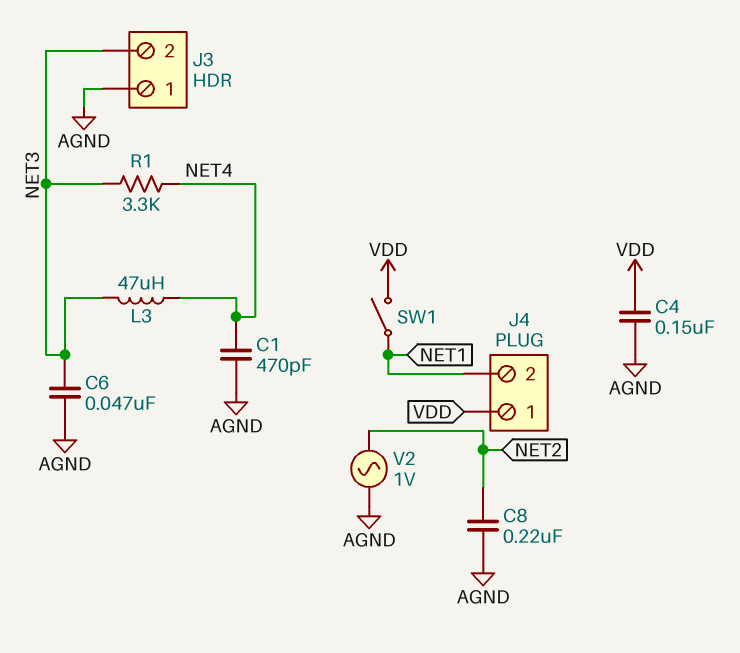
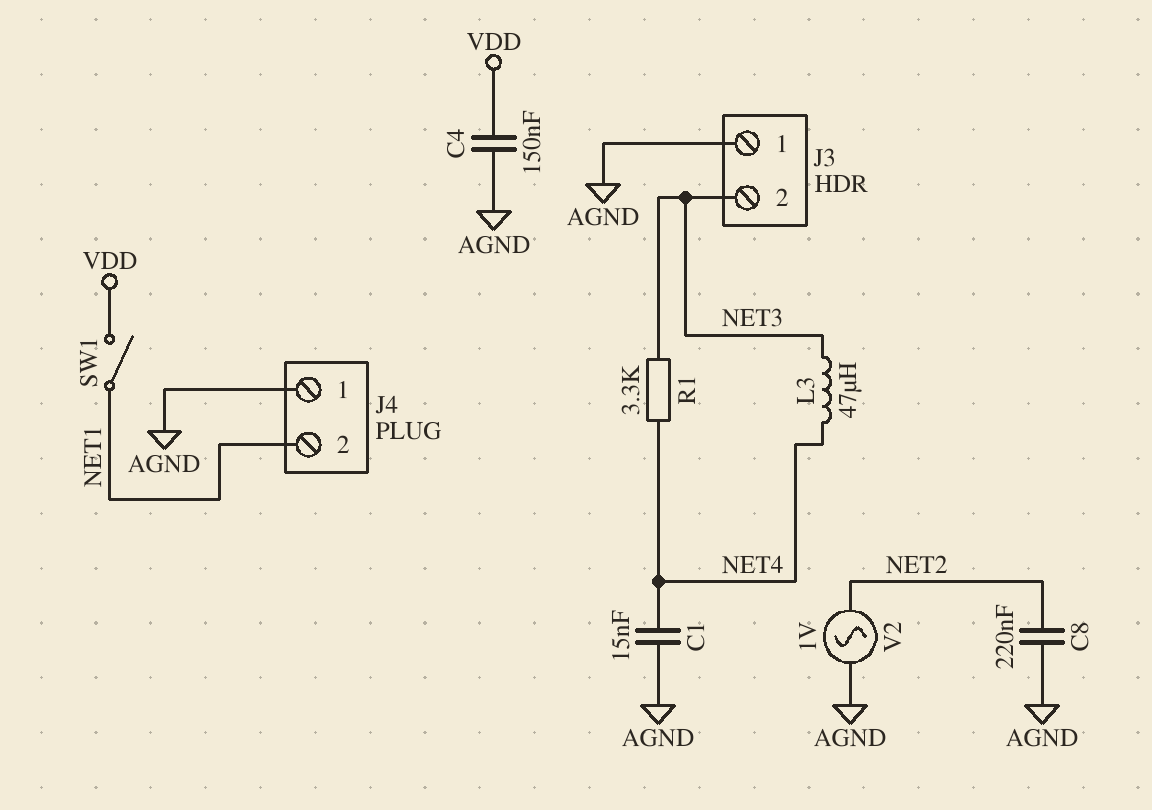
C1: 470pF (AGND, NET4) -> 15nF (AGND, NET4)
C6: 47nF (AGND, NET3) -> none
J4 pin 1: VDD -> AGND

